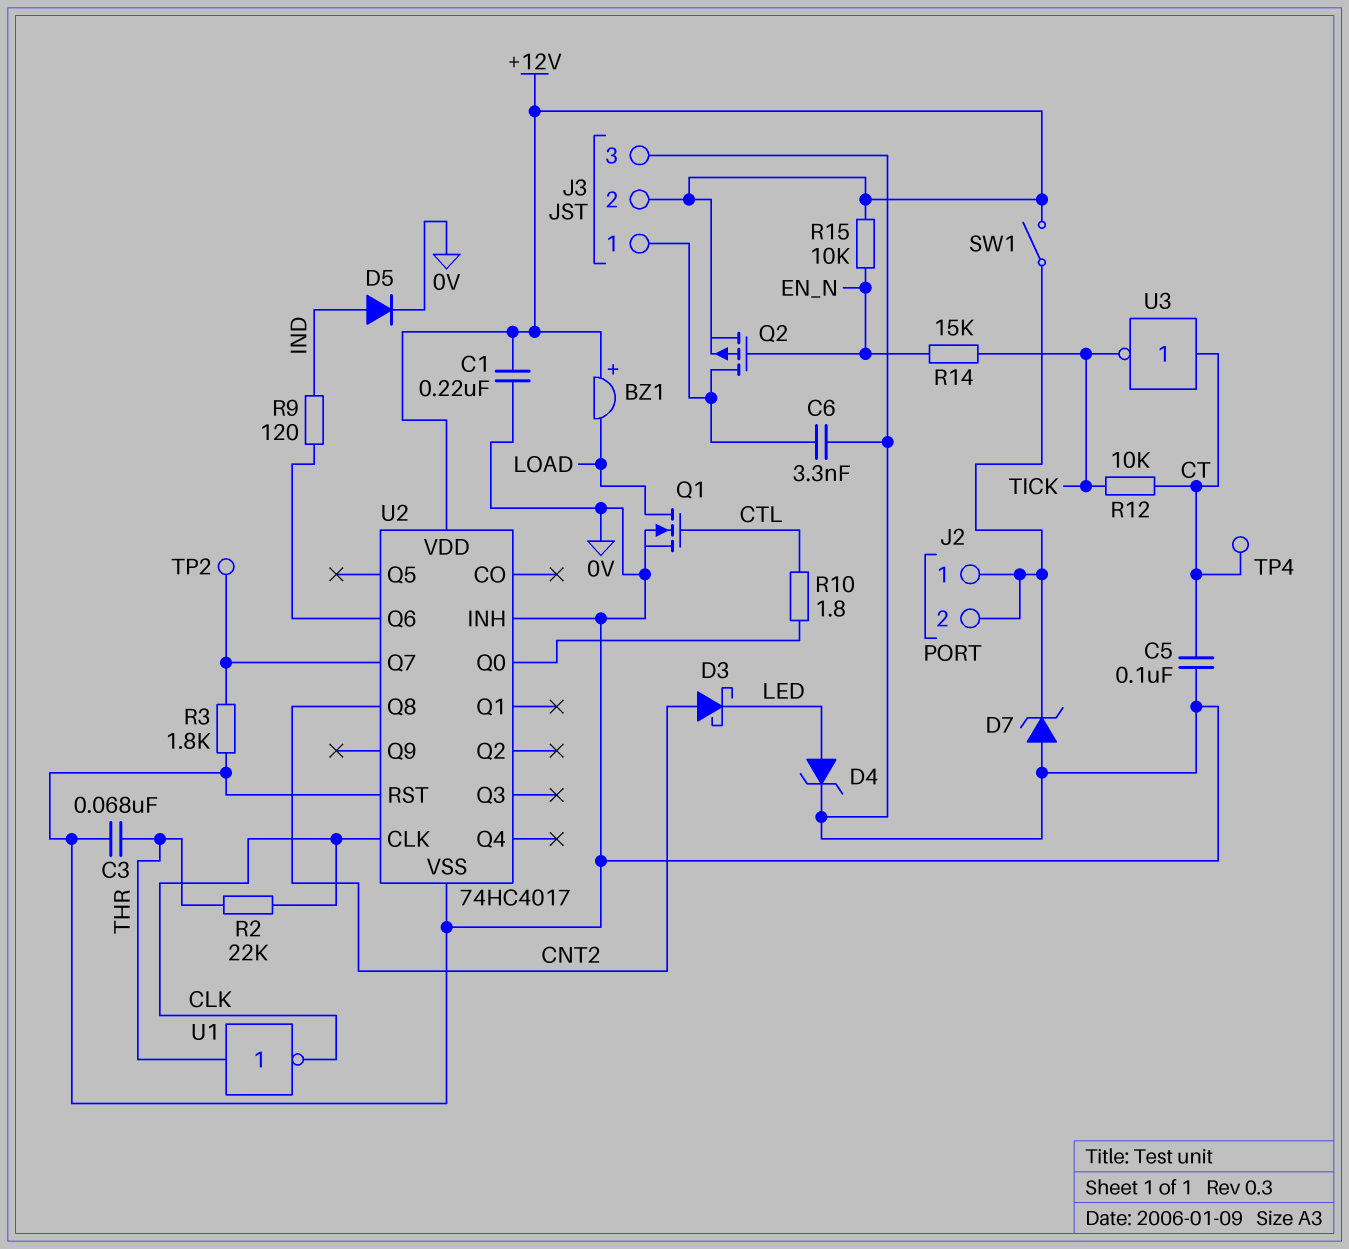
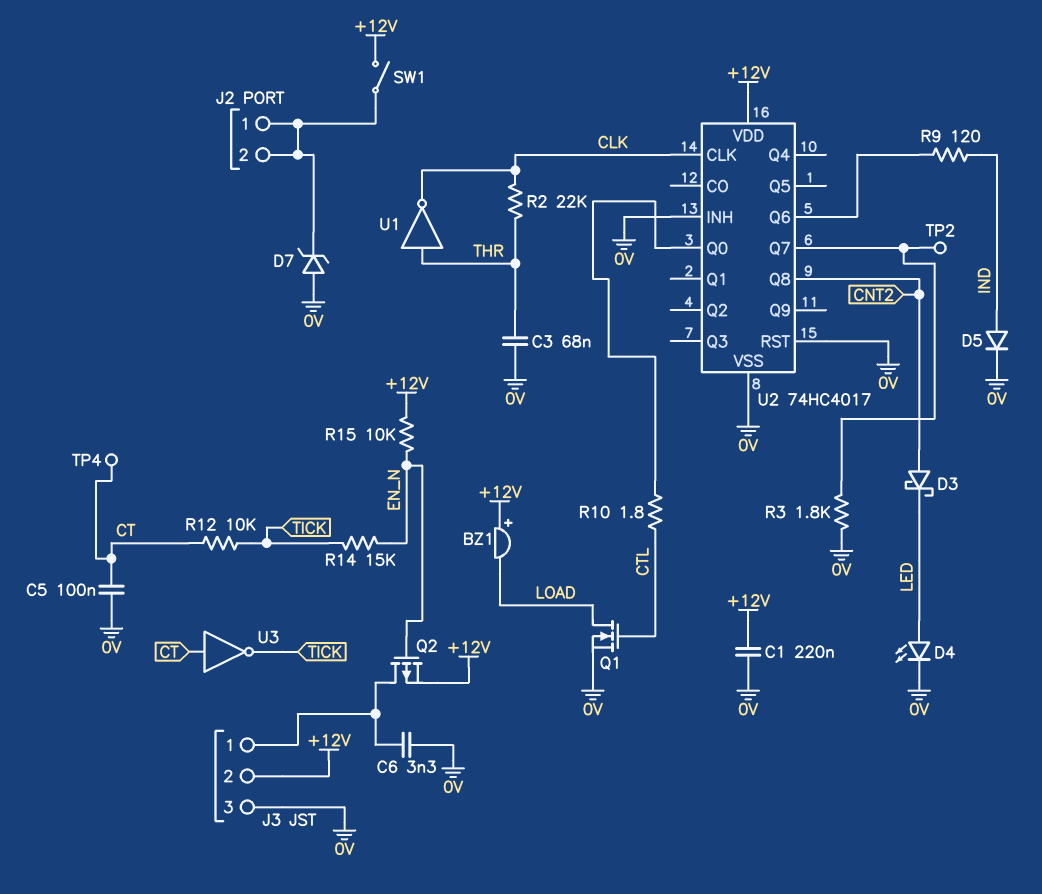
D4: zener (A LED, K 0V) -> LED (A LED, K 0V)

